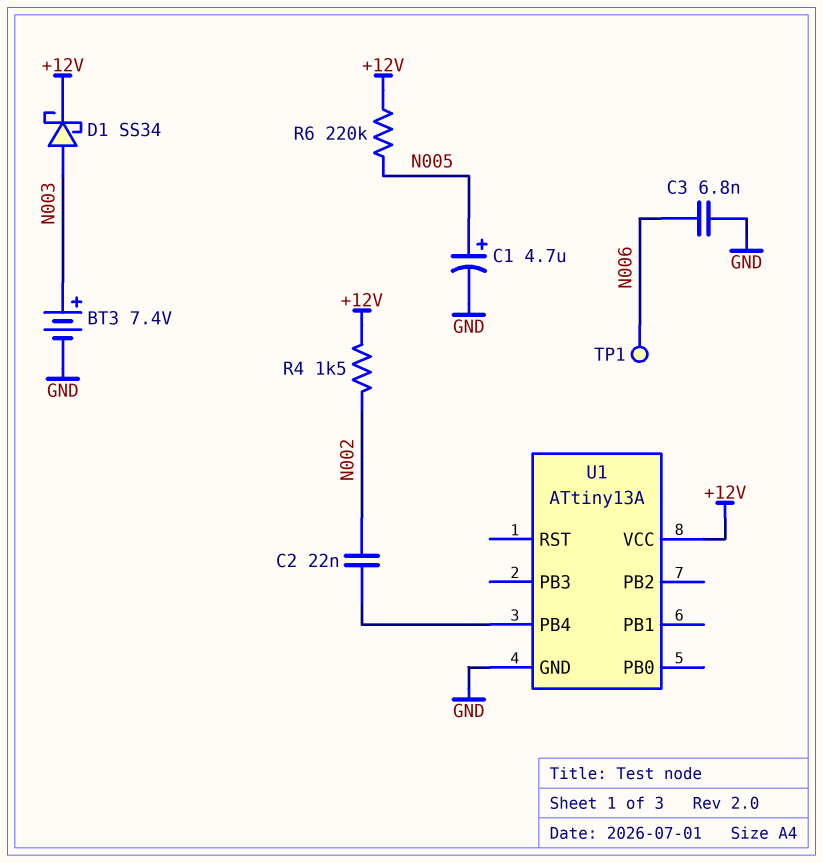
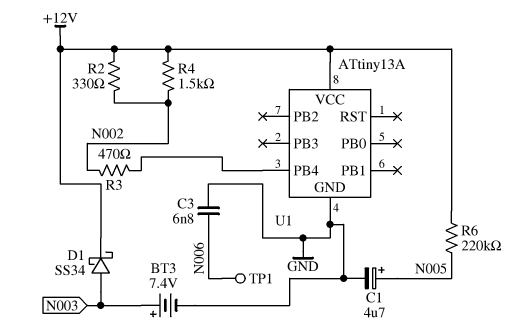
C2: 22nF (N002, U1/PB4) -> none
R2: none -> 330 (+12V, N002)
R3: none -> 470 (N002, U1/PB4)

